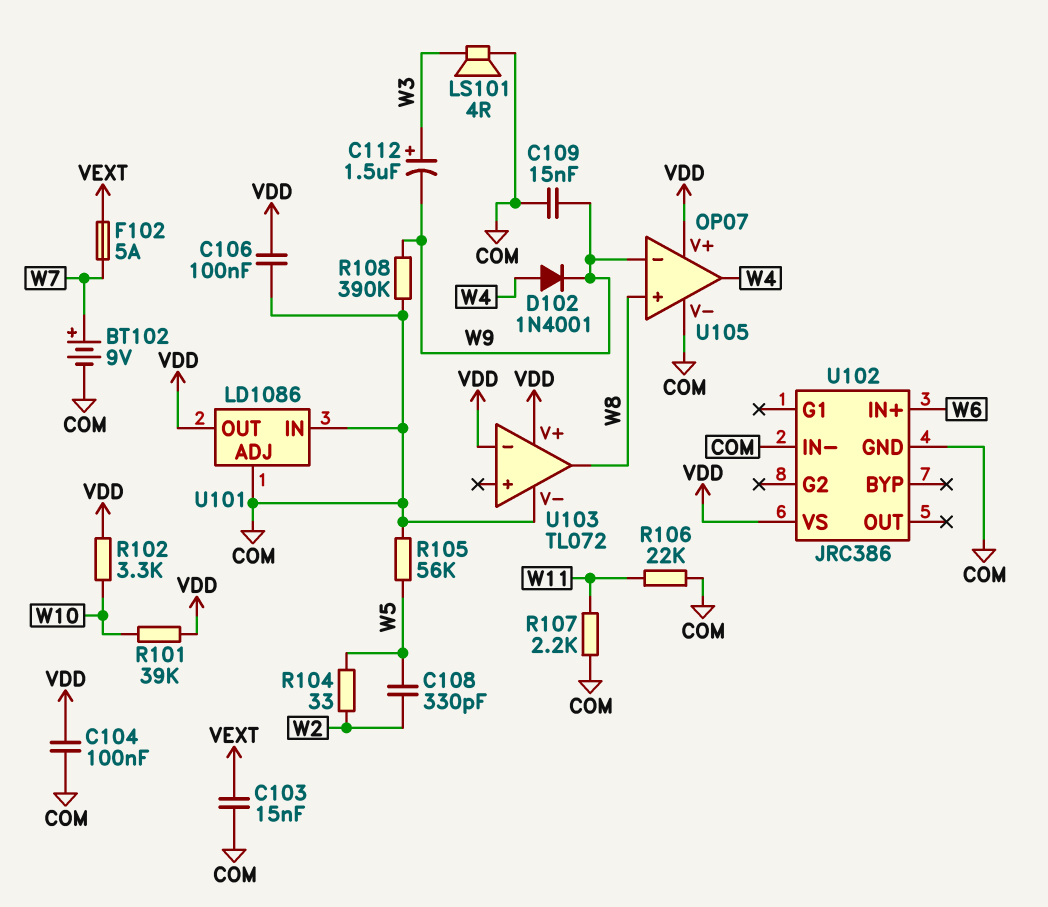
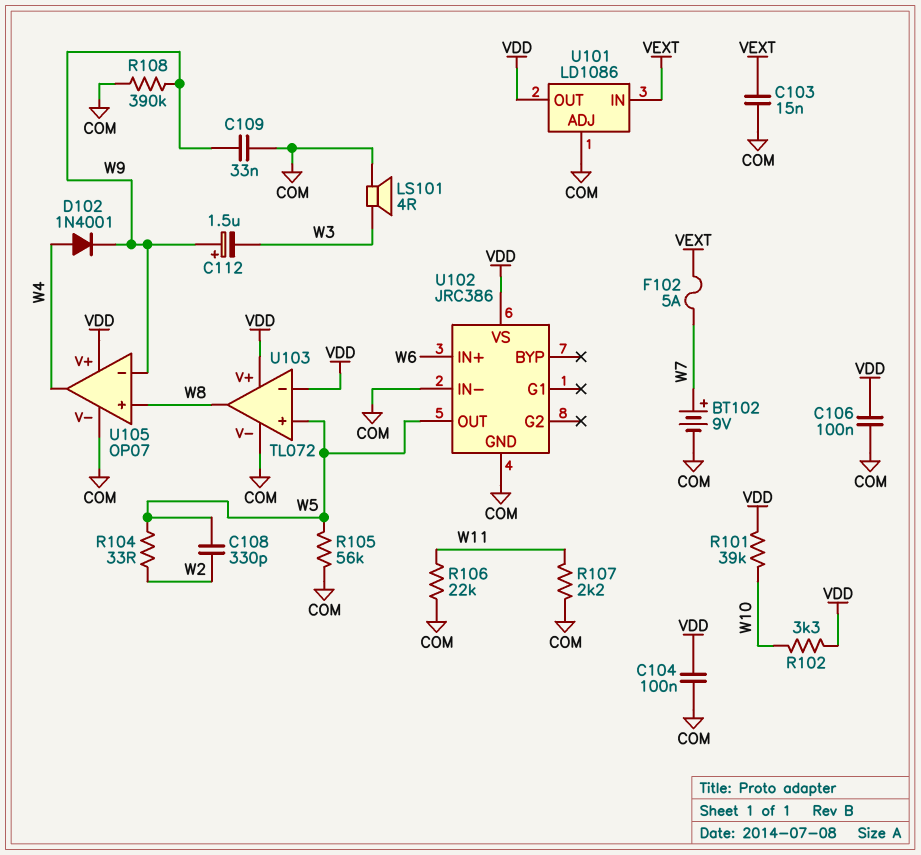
C109: 15nF (COM, W9) -> 33nF (COM, W9)
C112: 1.5uF (plus W3, minus W9) -> 1.5uF (plus W9, minus W3)
U101 pin IN: COM -> VEXT
U102 pin OUT: none -> W5
U103 pin in+: none -> W5

